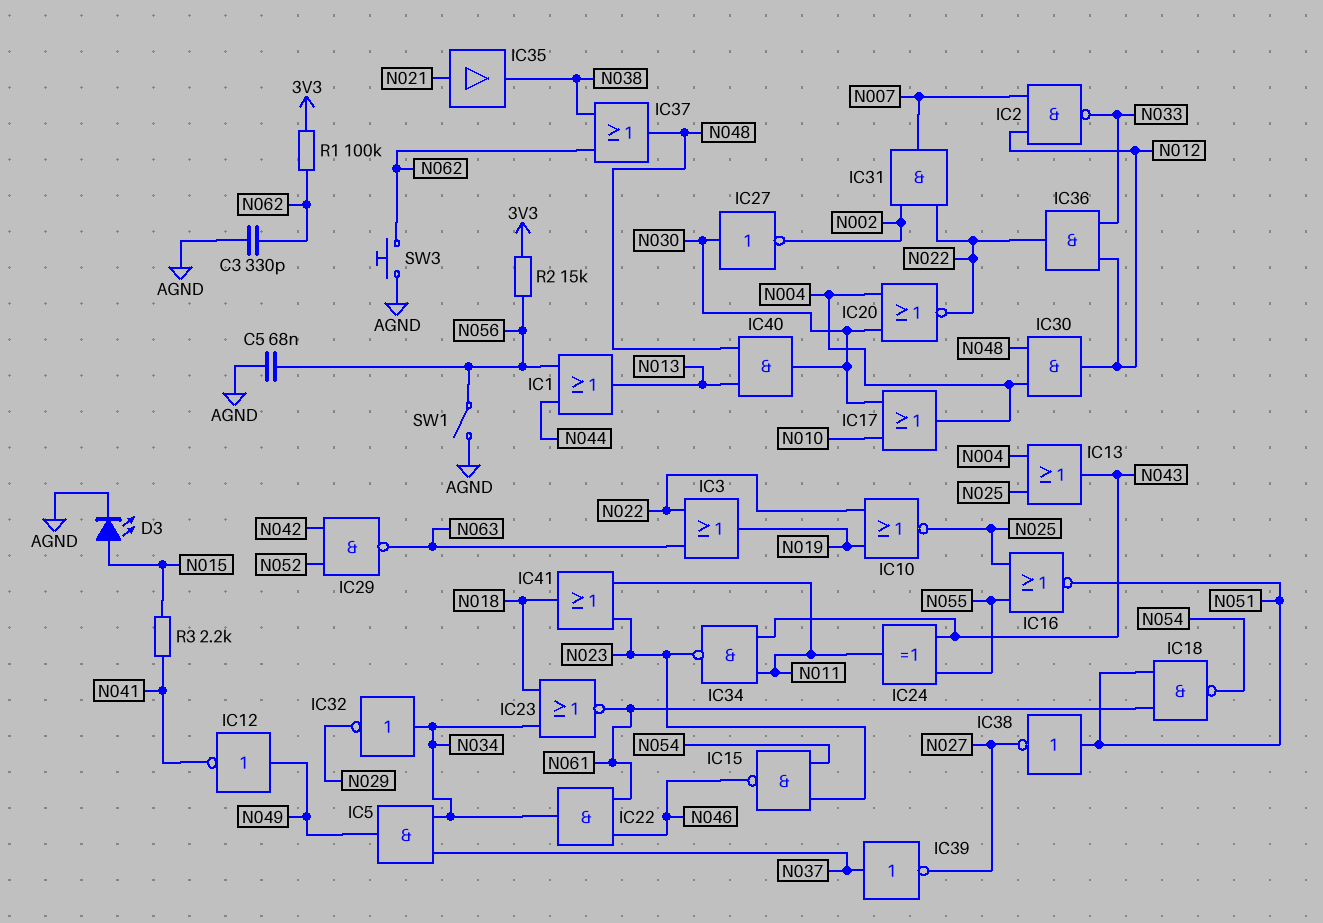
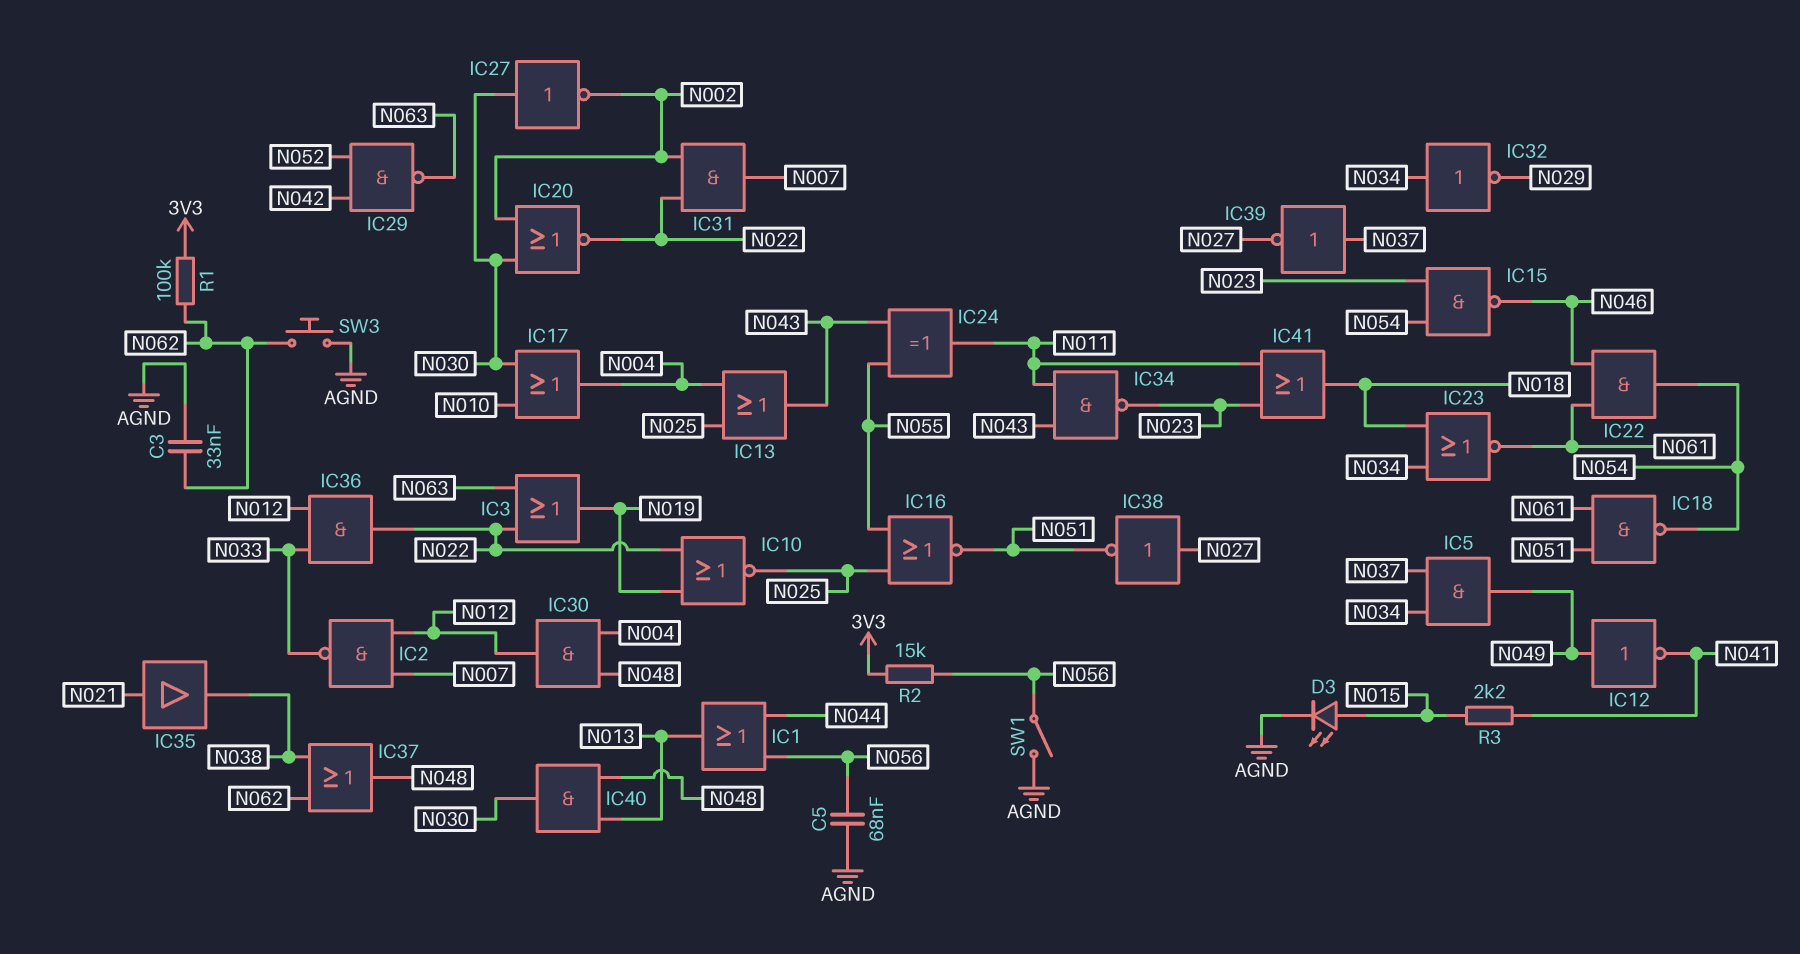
C3: 330pF (AGND, N062) -> 33nF (AGND, N062)
IC20: NOR (in N004, in N030, out N022) -> NOR (in N002, in N030, out N022)
IC22: AND (in N046, in N061, out N034) -> AND (in N046, in N061, out N054)
IC38: NOT (in N051, out N027) -> NOT (in N027, out N051)

